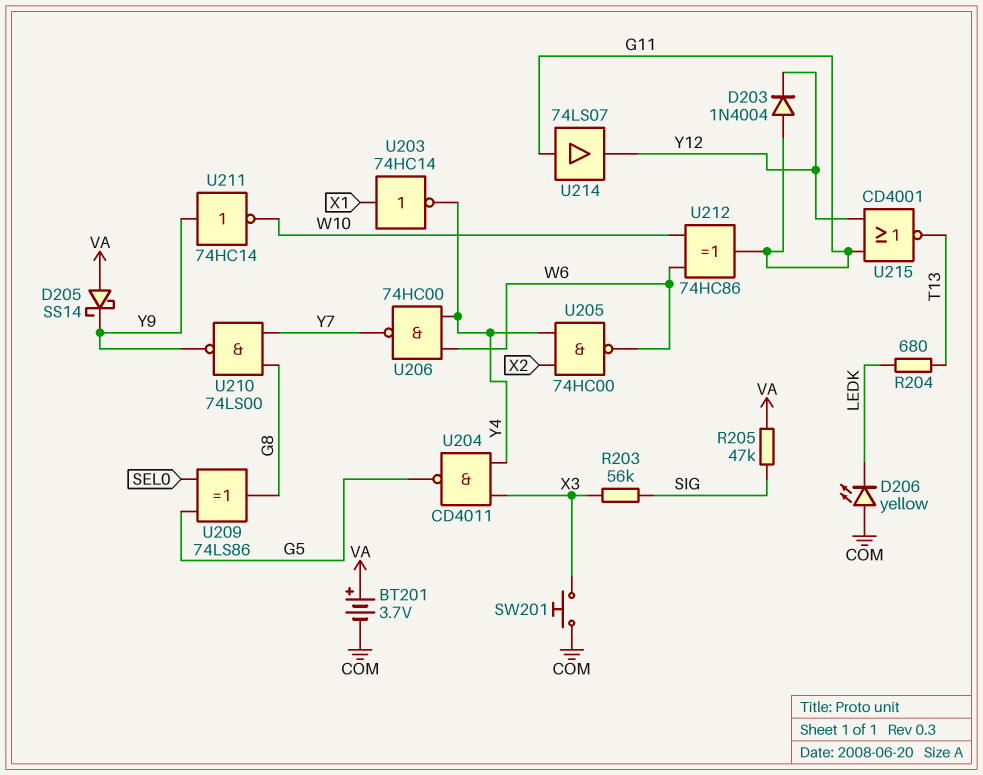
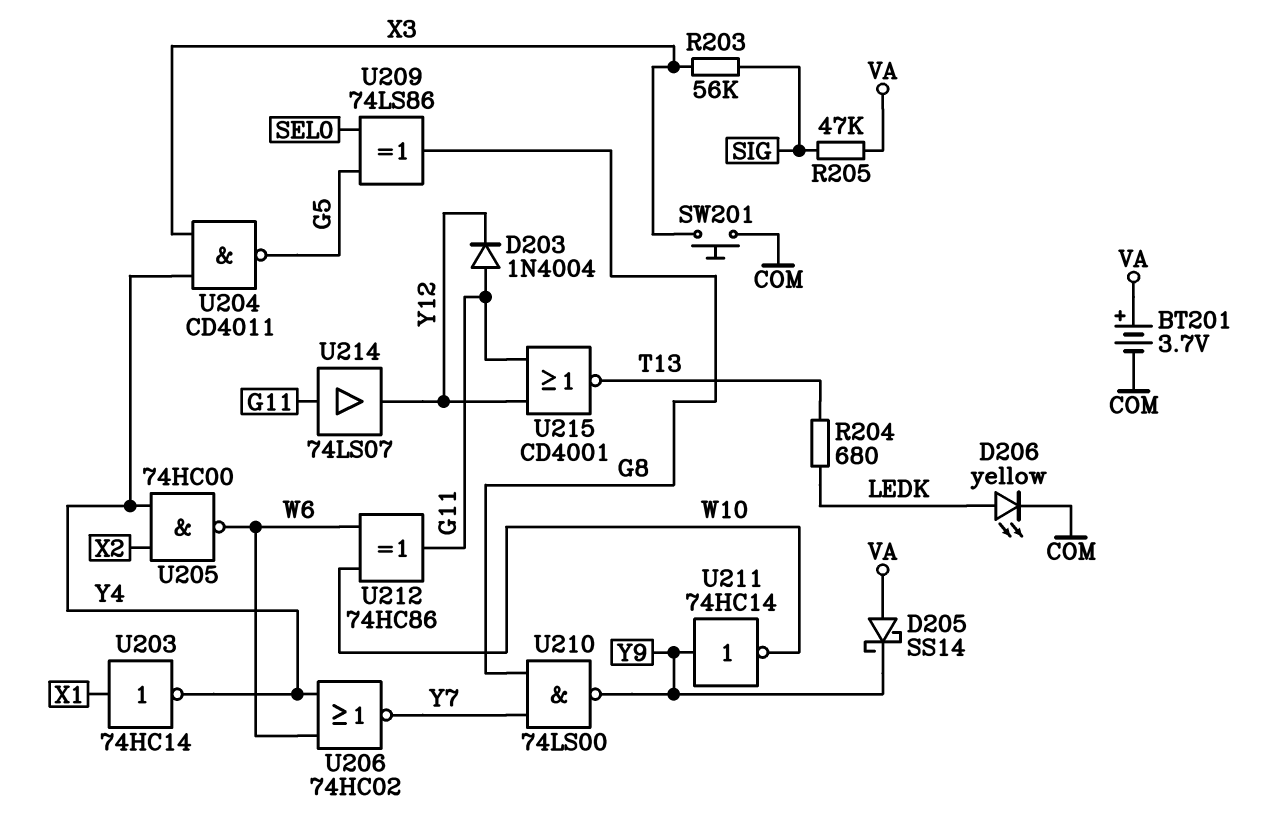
D206: LED yellow (A COM, K LEDK) -> LED yellow (A LEDK, K COM)
U206: NAND 74HC00 (in W6, in Y4, out Y7) -> NOR 74HC02 (in W6, in Y4, out Y7)

